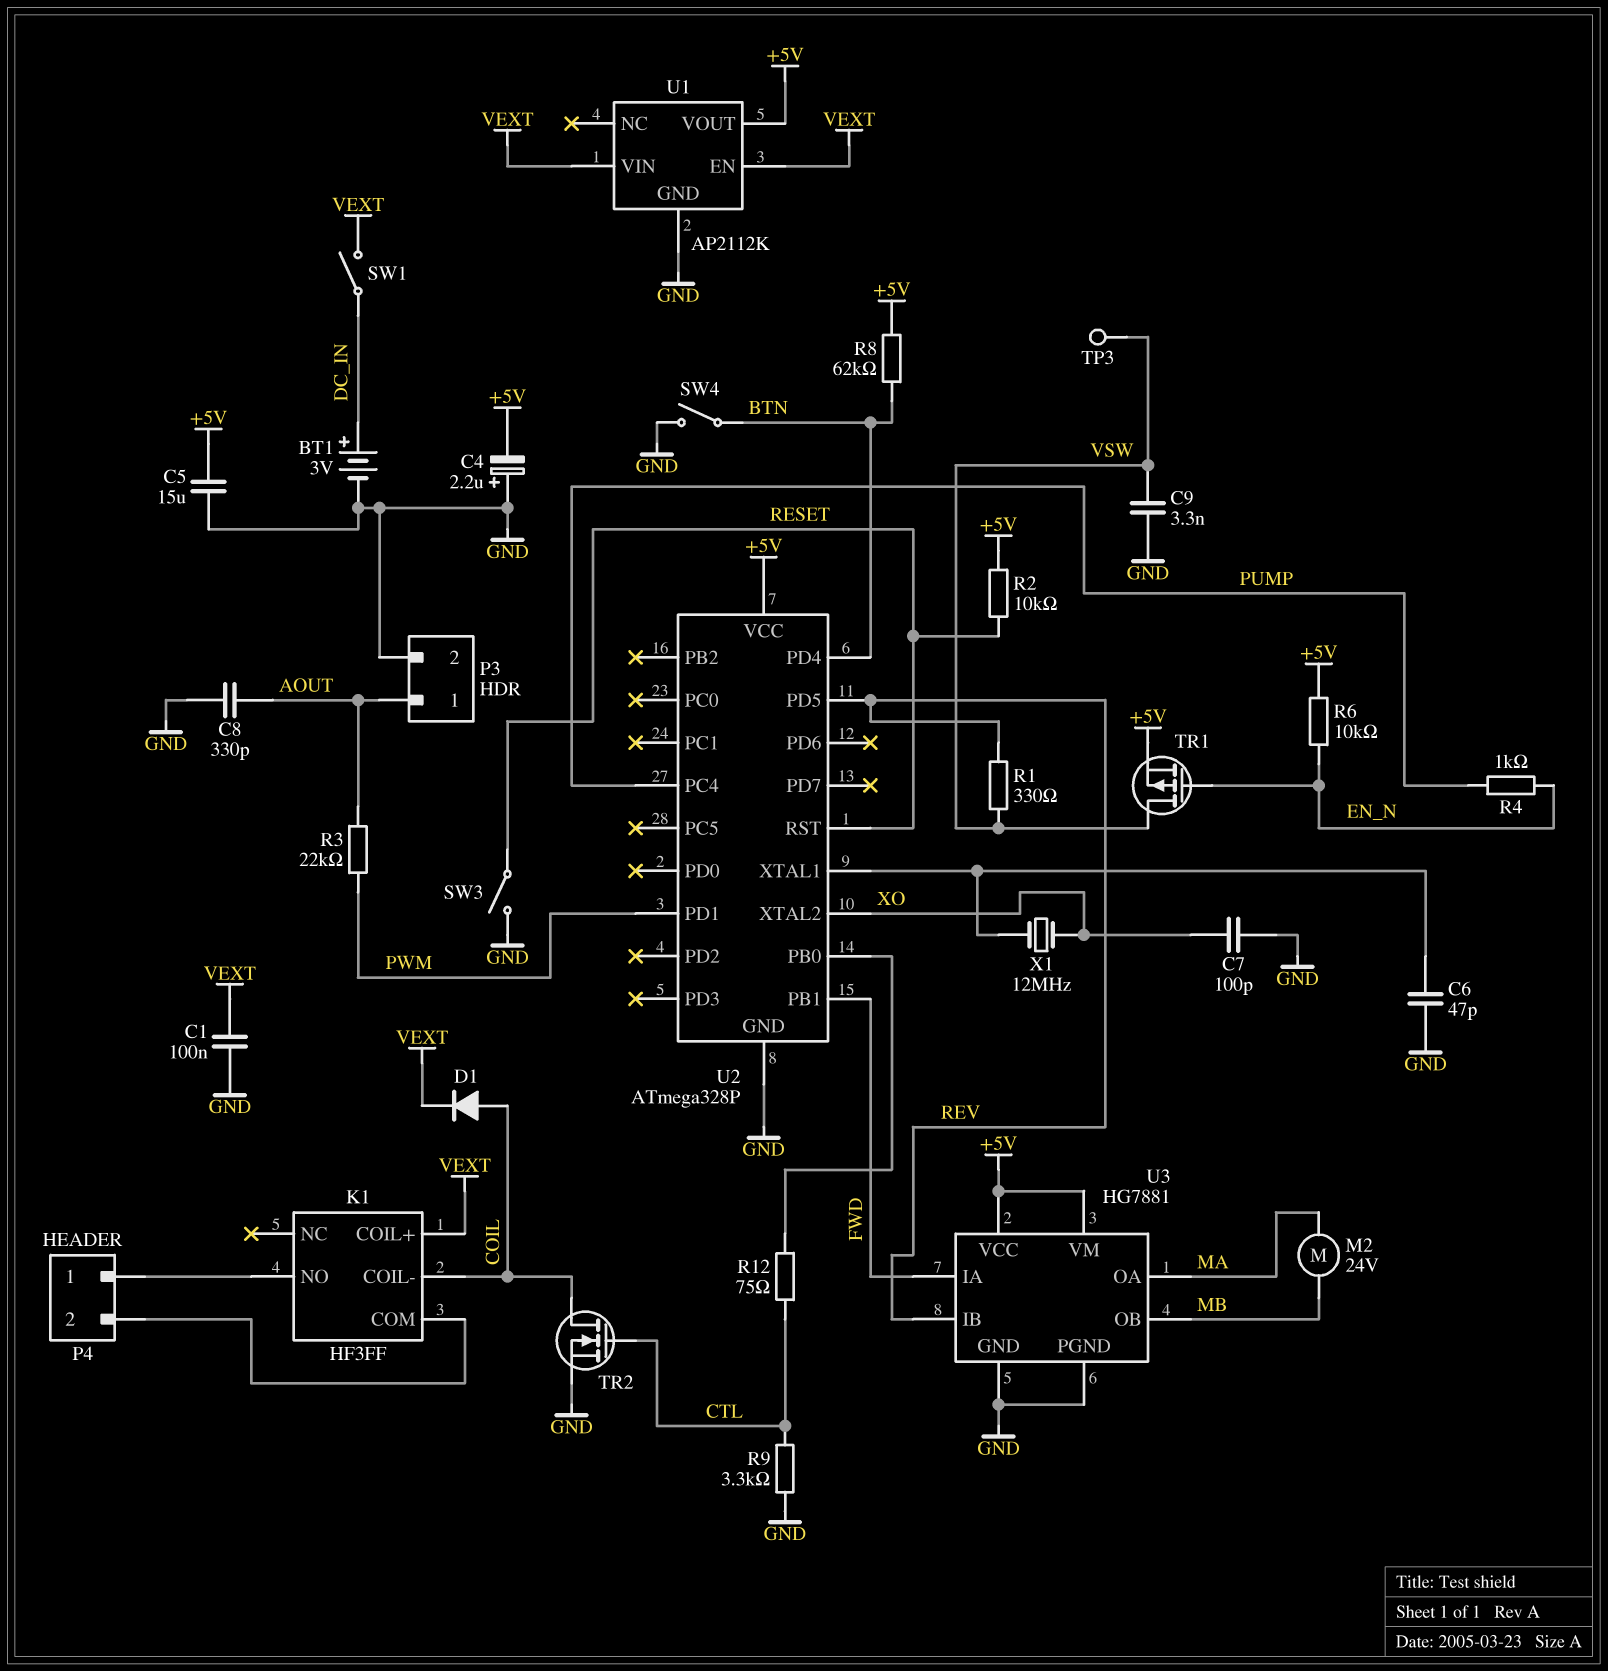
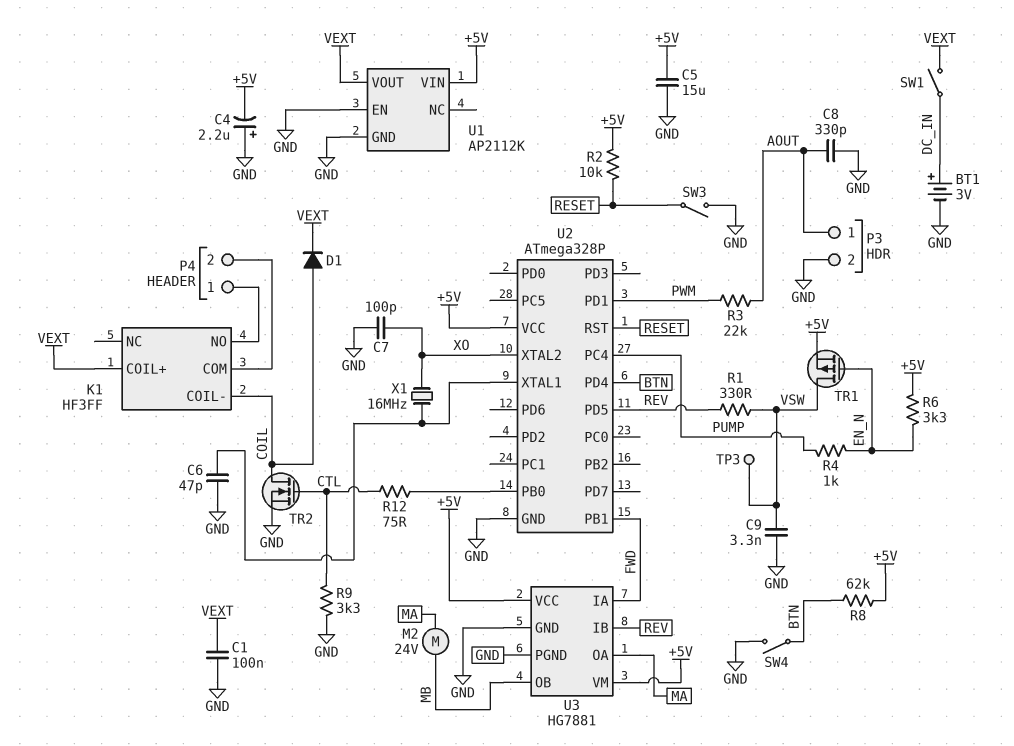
R6: 10k (+5V, EN_N) -> 3.3k (+5V, EN_N)
U1 pin EN: VEXT -> GND
U1 pin VIN: VEXT -> +5V
U1 pin VOUT: +5V -> VEXT
X1: 12MHz (U2/XTAL1, XO) -> 16MHz (U2/XTAL1, XO)

